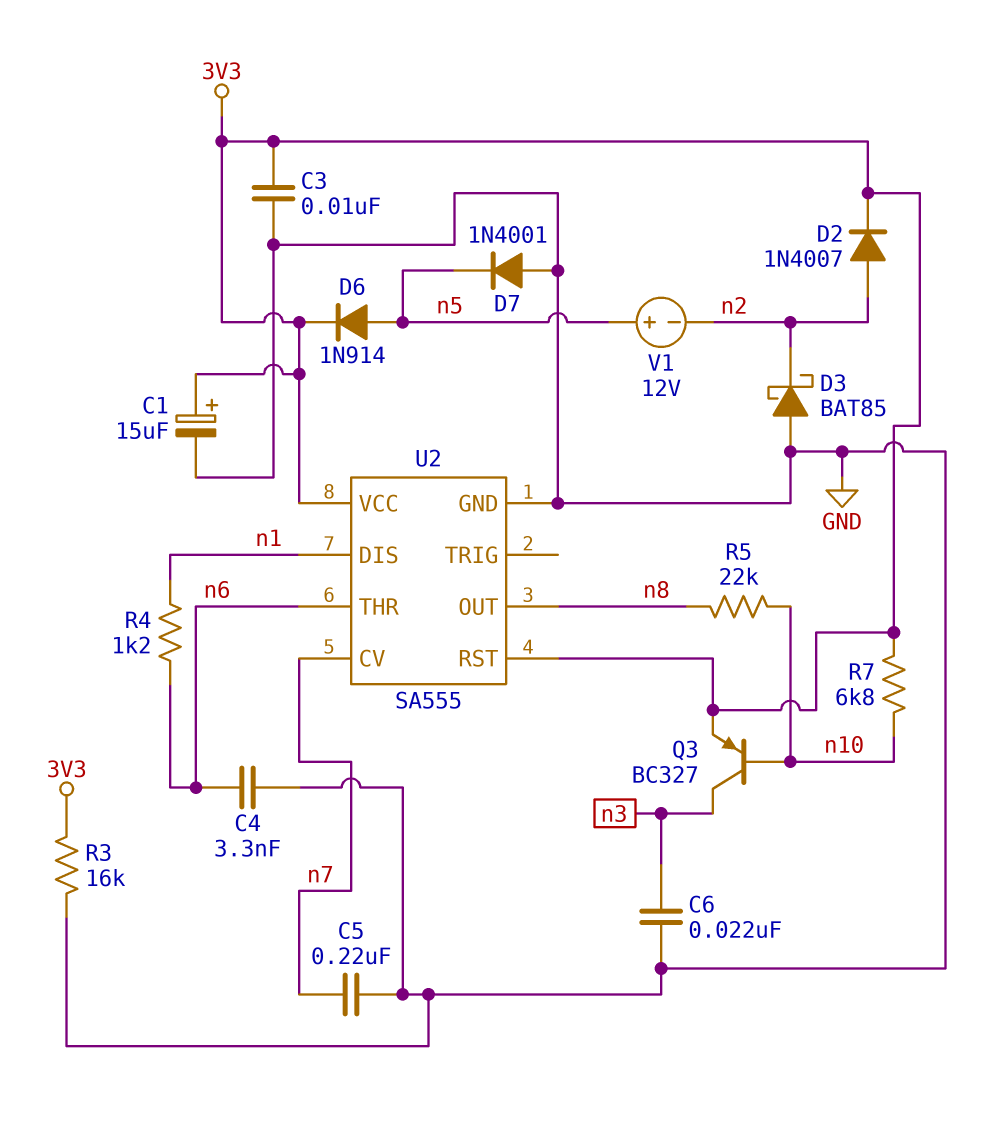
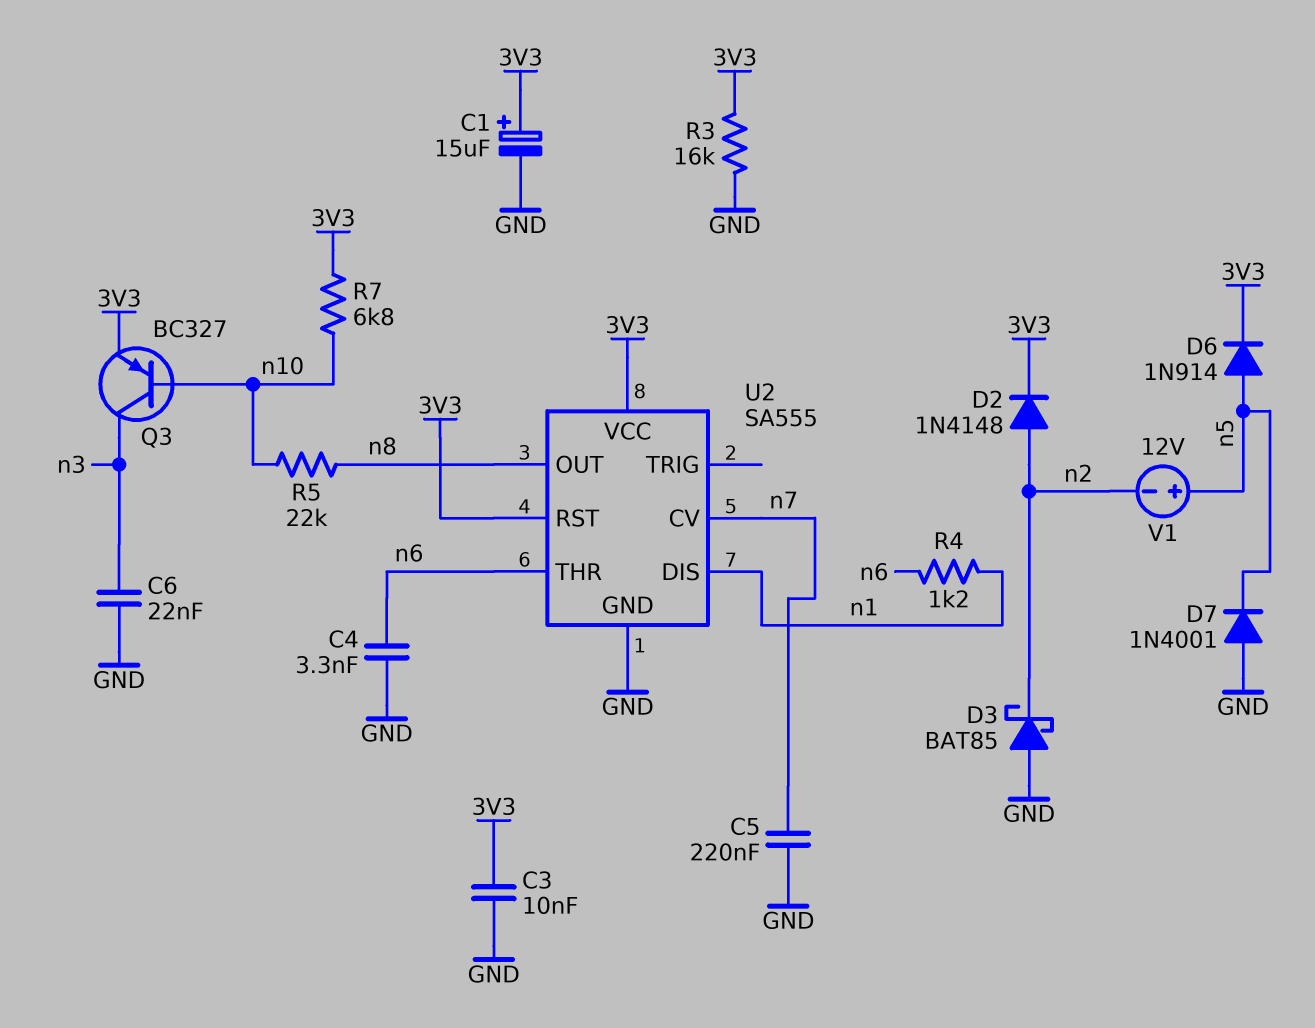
D2: diode 1N4007 (A n2, K 3V3) -> diode 1N4148 (A n2, K 3V3)

